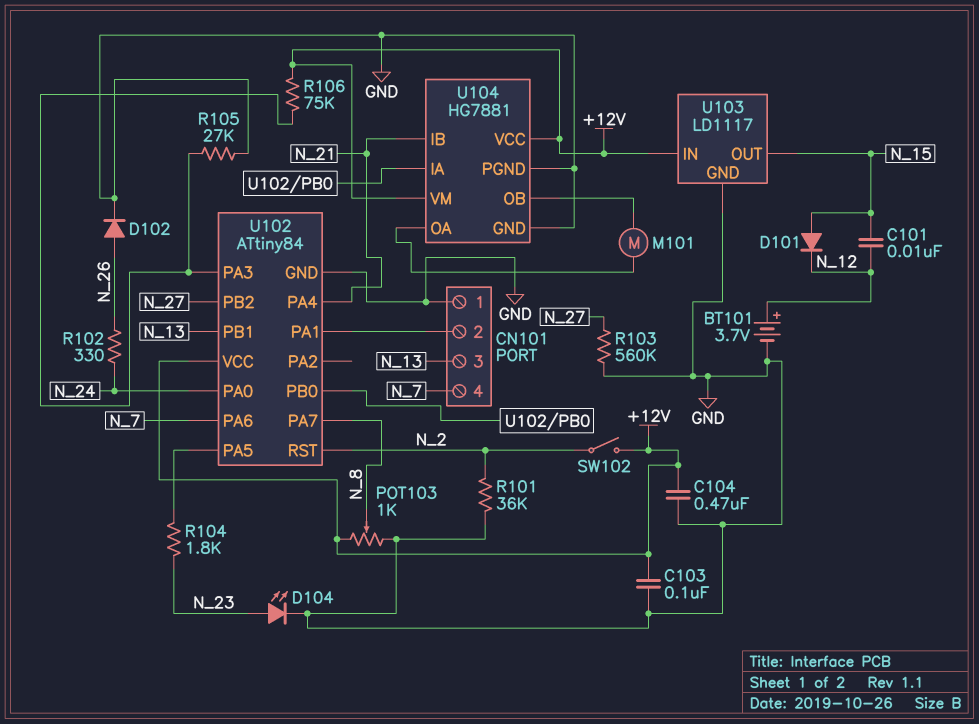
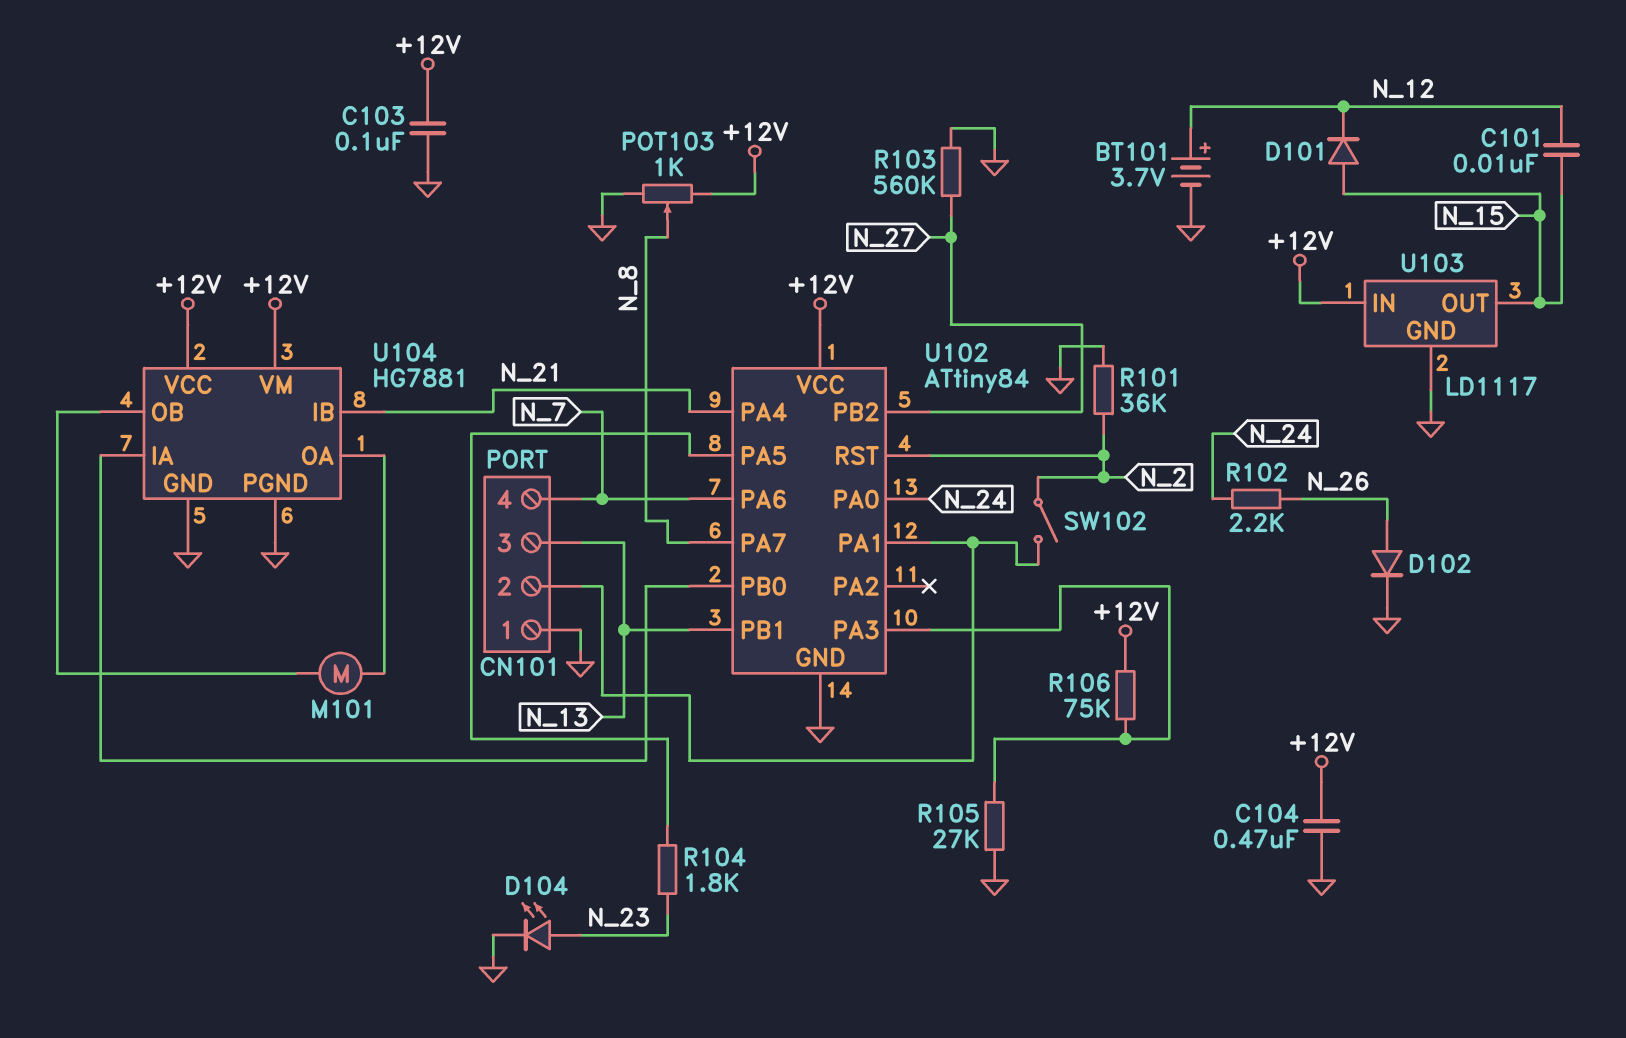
R102: 330 (N_24, N_26) -> 2.2k (N_24, N_26)
SW102: switch (+12V, N_2) -> switch (CN101/2, N_2)

